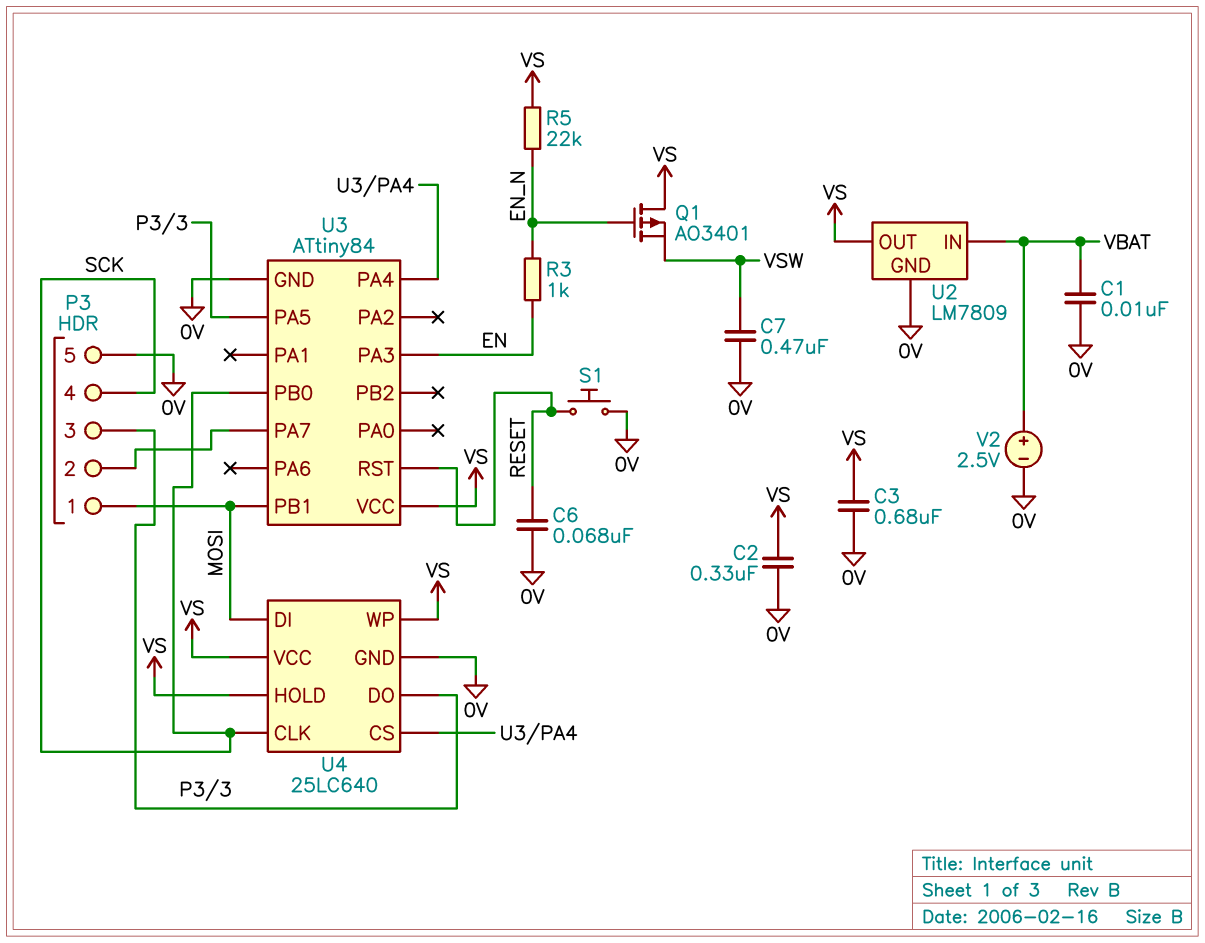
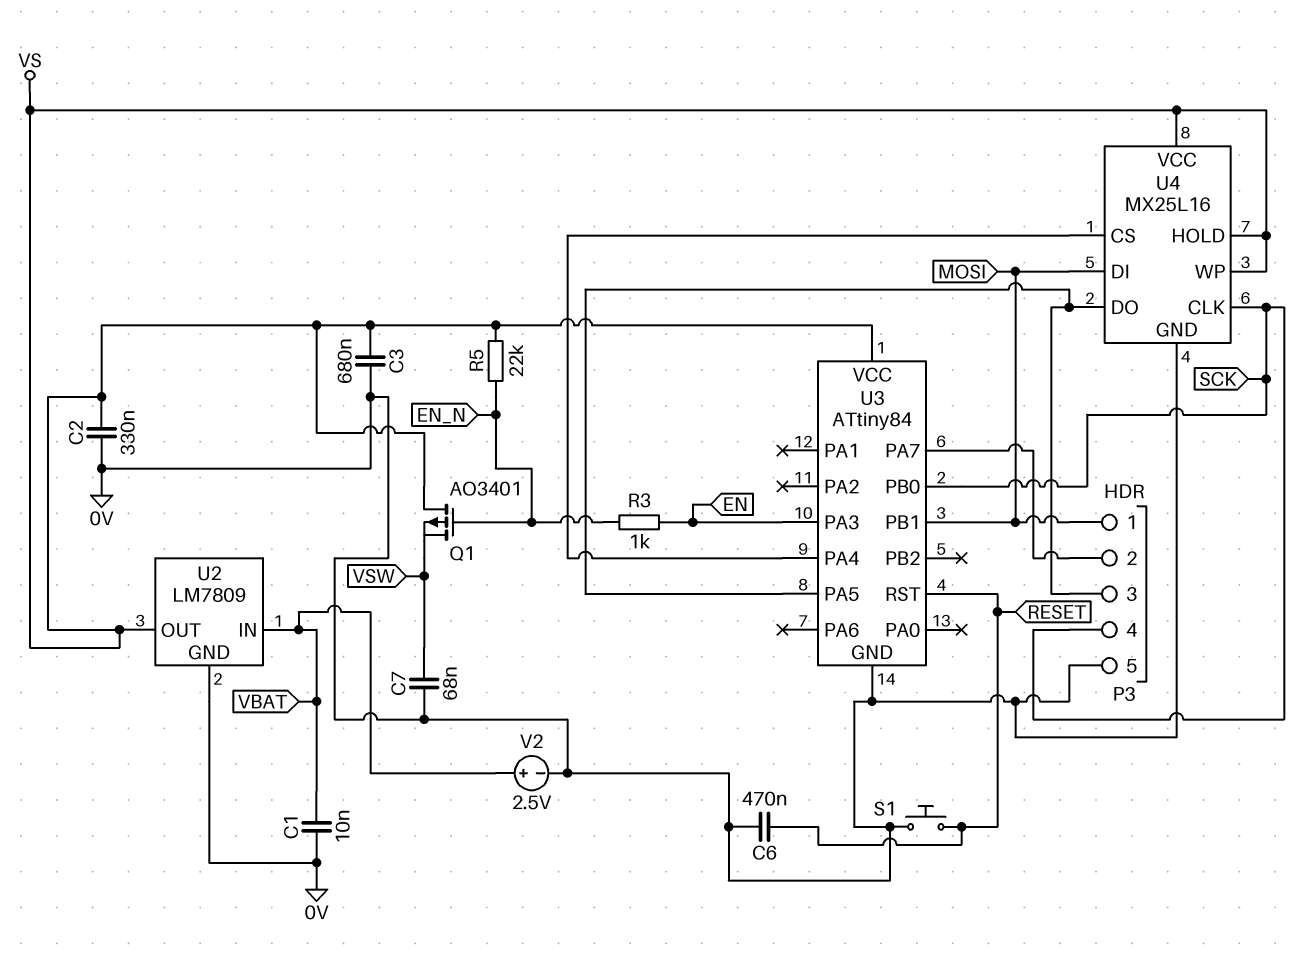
C6: 68nF (0V, RESET) -> 470nF (0V, RESET)
C7: 470nF (0V, VSW) -> 68nF (0V, VSW)
U4: 25LC640 -> MX25L16

